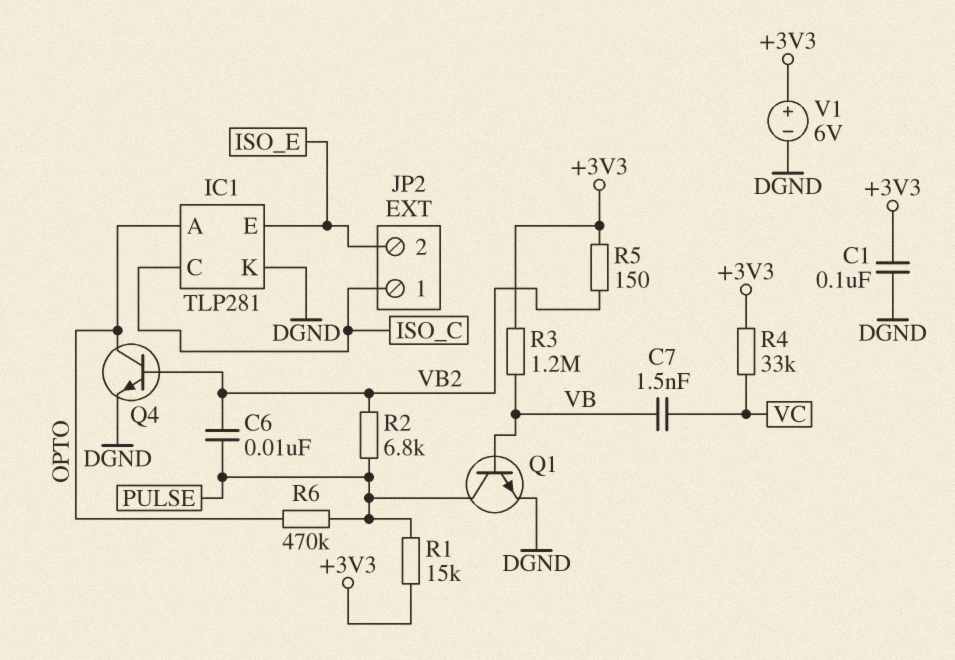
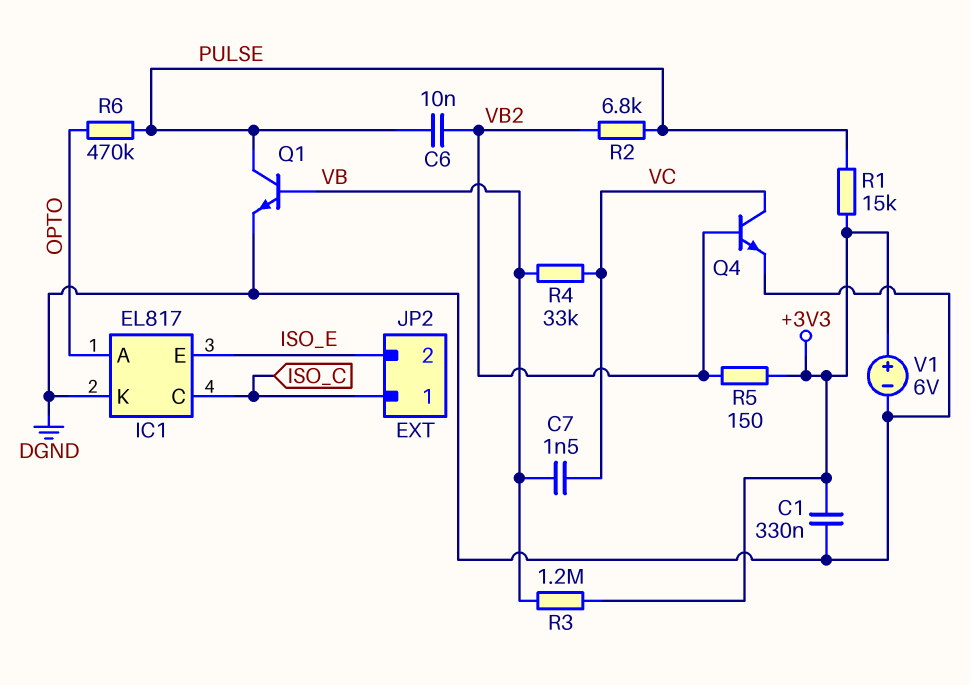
C1: 100nF (+3V3, DGND) -> 330nF (+3V3, DGND)
IC1: TLP281 -> EL817
Q4: NPN (B VB2, C OPTO, E DGND) -> NPN (B VB2, C VC, E DGND)
R4: 33k (+3V3, VC) -> 33k (VB, VC)

